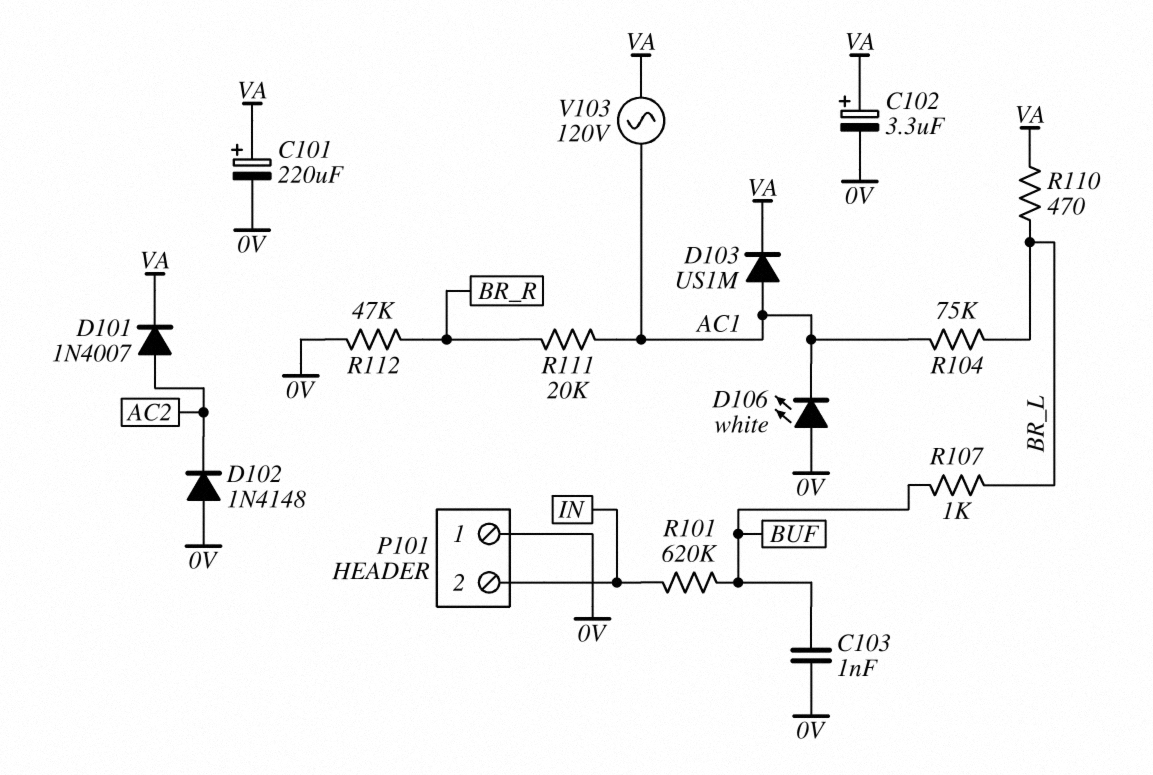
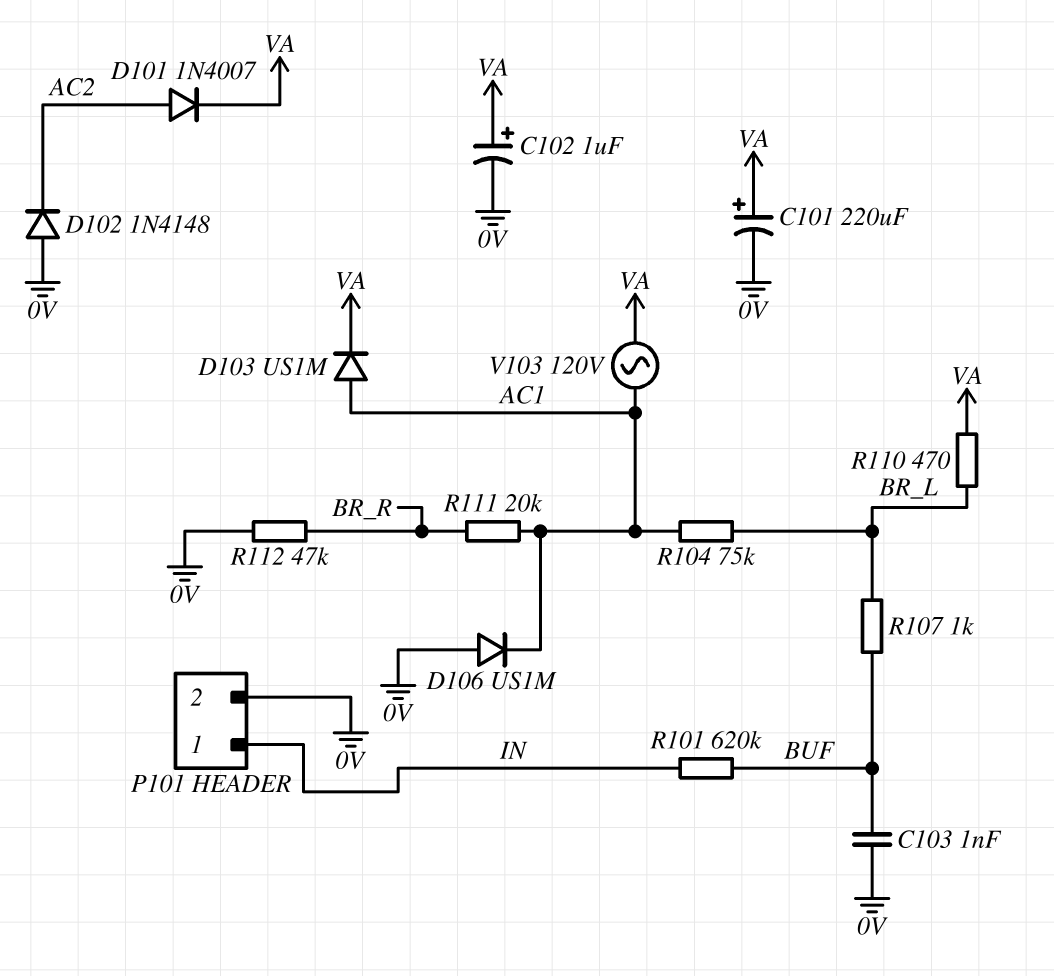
C102: 3.3uF (plus VA, minus 0V) -> 1uF (plus VA, minus 0V)
D106: LED white (A 0V, K AC1) -> diode US1M (A 0V, K AC1)
P101 pin 1: 0V -> IN
P101 pin 2: IN -> 0V

